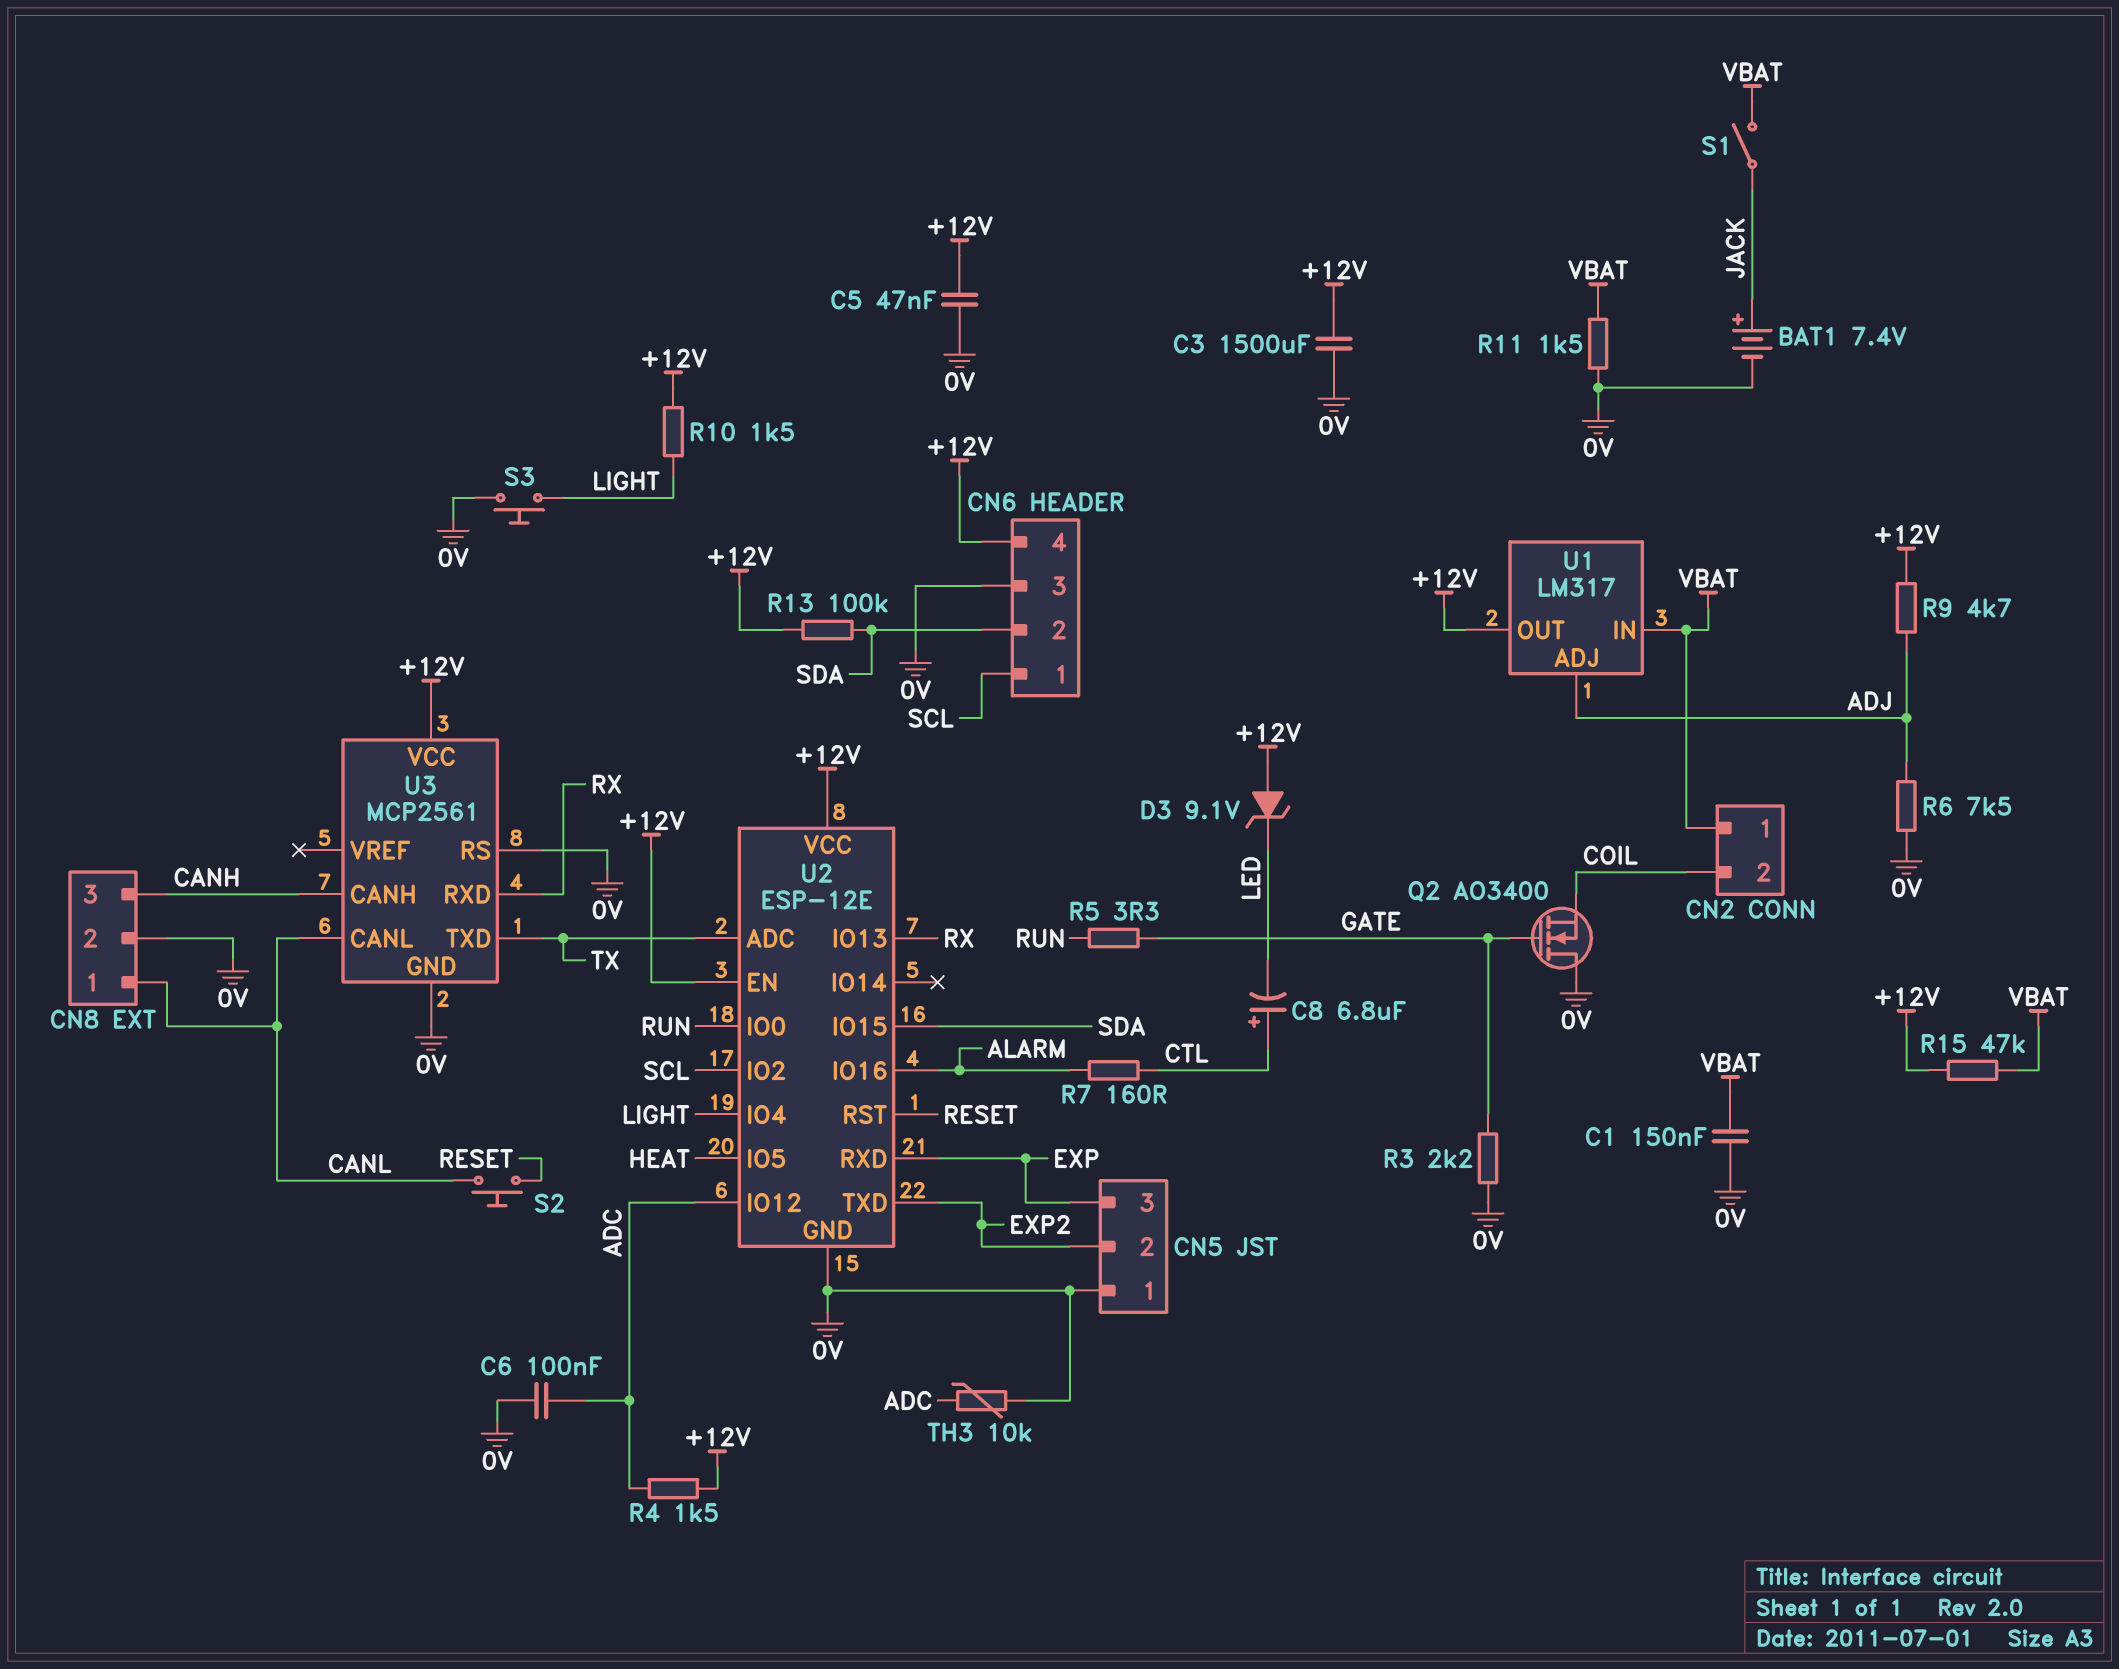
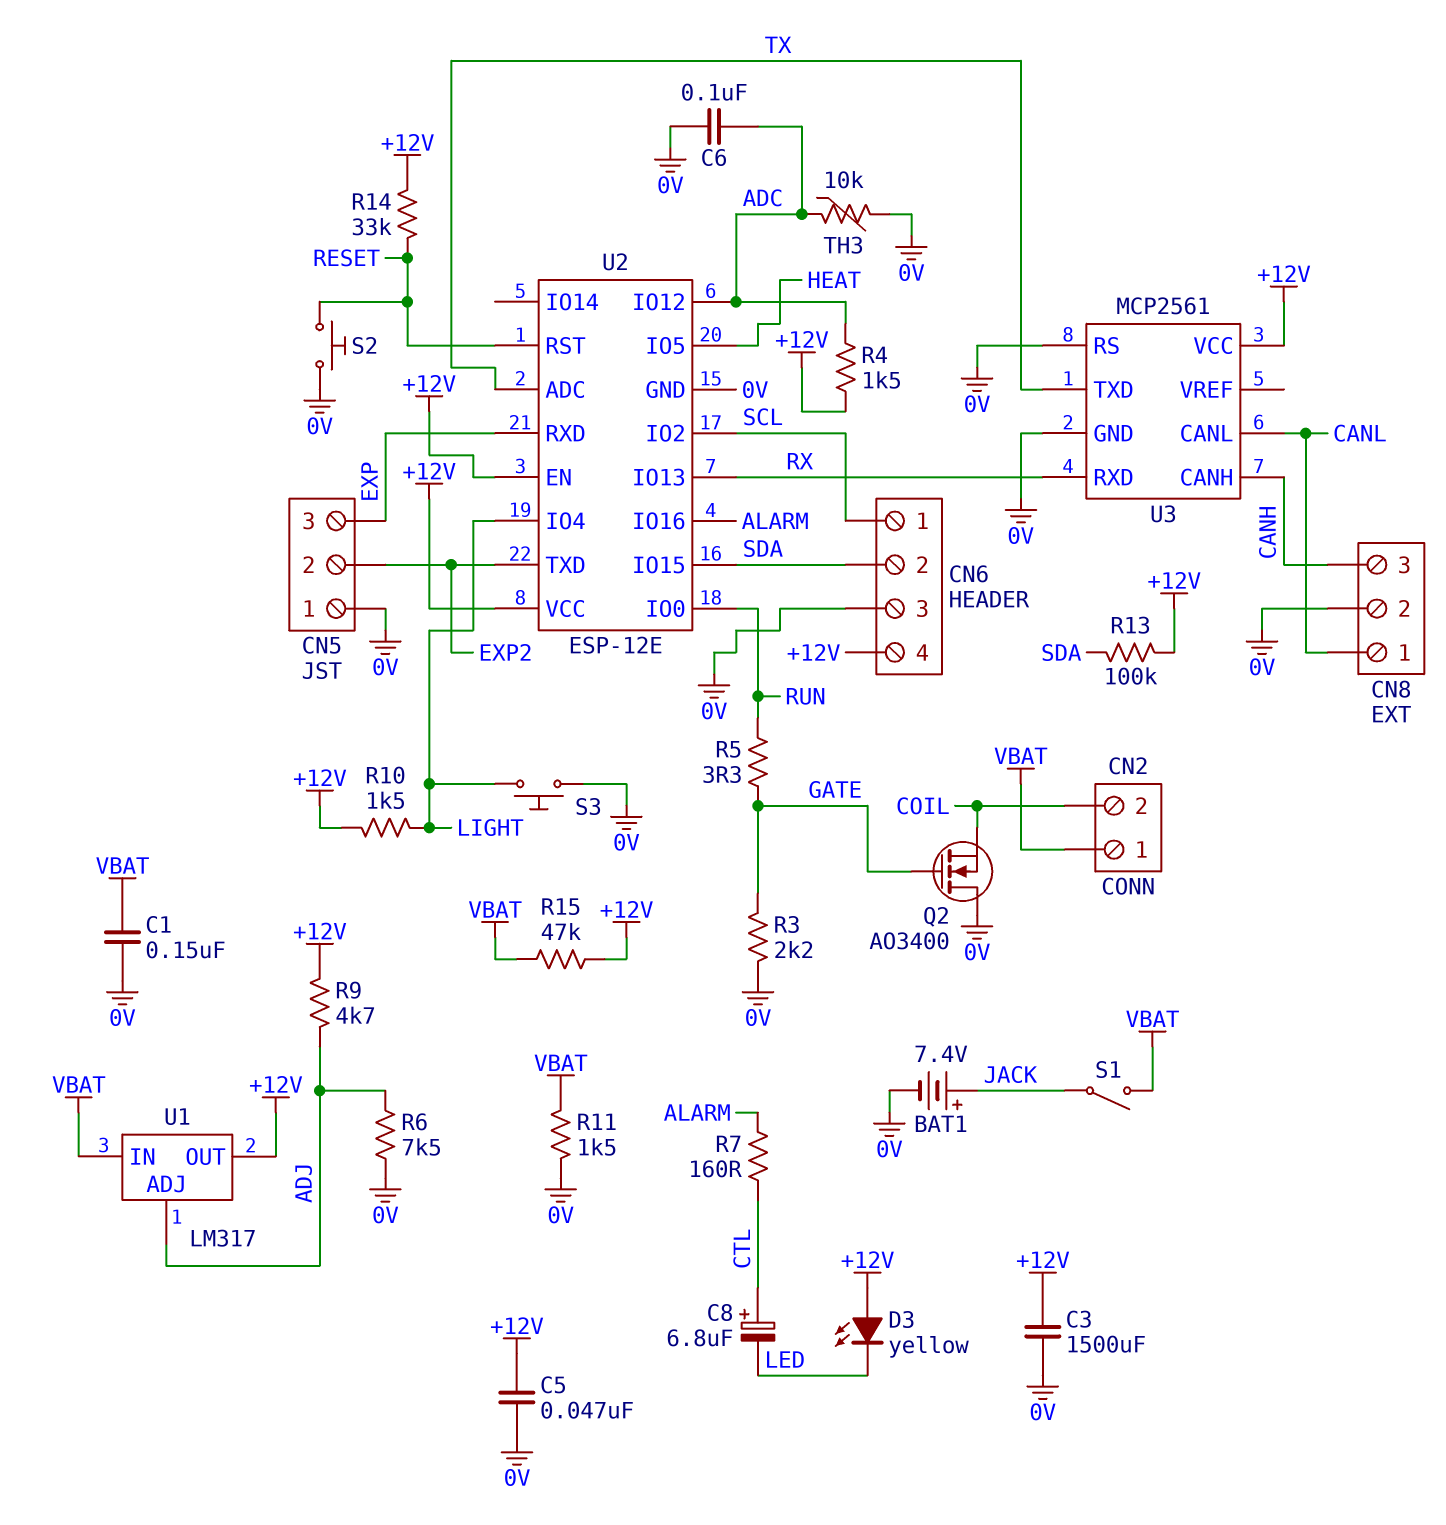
D3: zener 9.1V (A +12V, K LED) -> LED yellow (A +12V, K LED)
R14: none -> 33k (+12V, RESET)
S2: button (CANL, RESET) -> button (0V, RESET)

